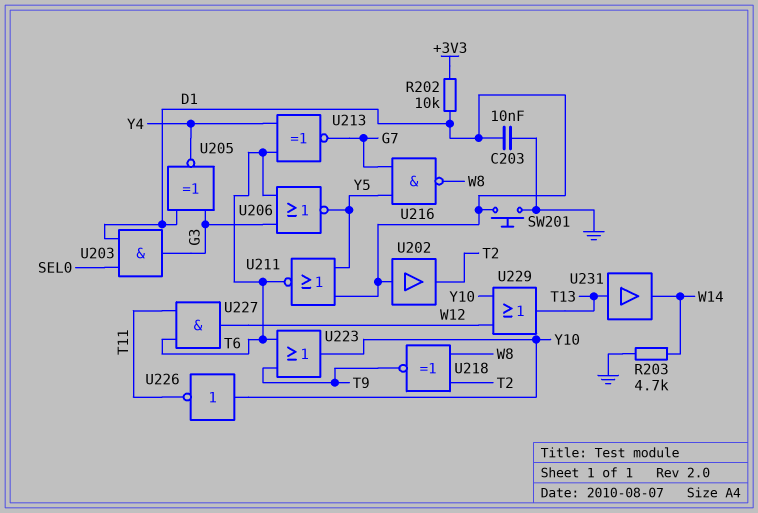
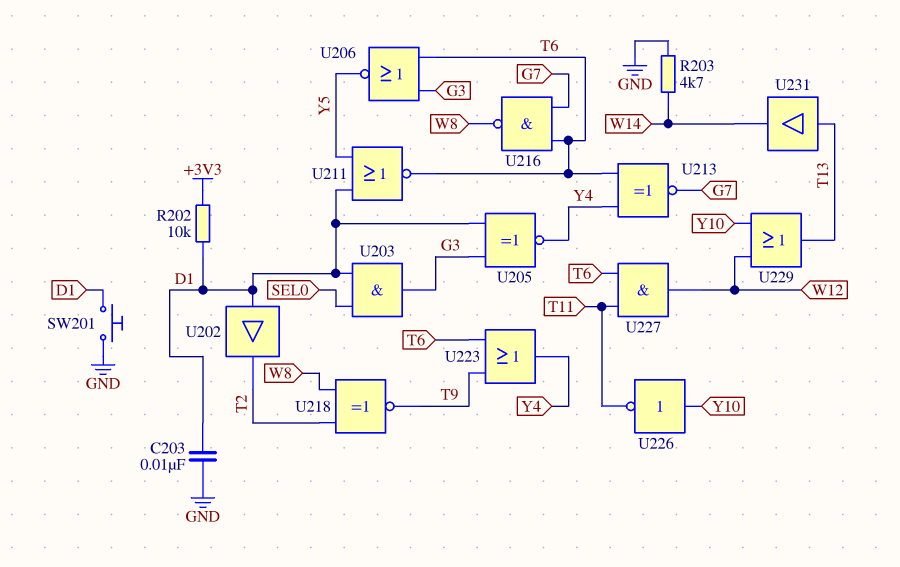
U216: NAND (in G7, in Y5, out W8) -> NAND (in G7, in T6, out W8)
U223: OR (in T6, in T9, out Y10) -> OR (in T6, in T9, out Y4)

